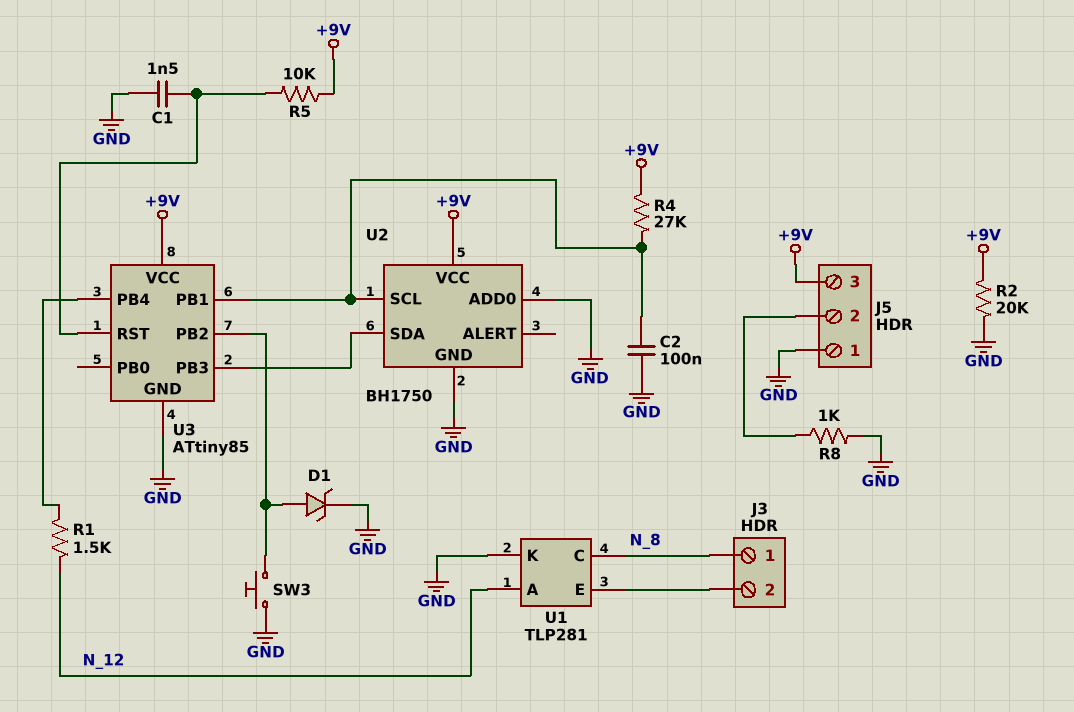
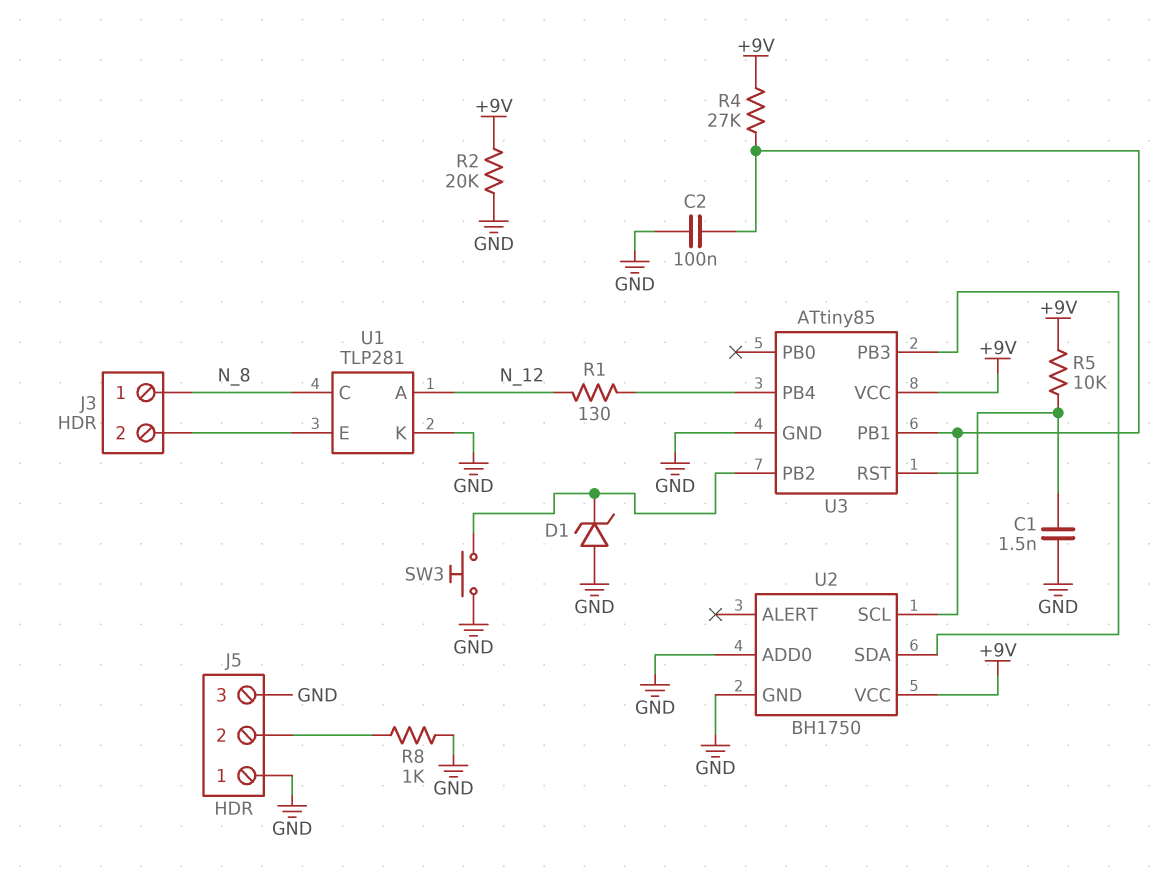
D1: zener (A U3/PB2, K GND) -> zener (A GND, K U3/PB2)
J5 pin 3: +9V -> GND
R1: 1.5k (N_12, U3/PB4) -> 130 (N_12, U3/PB4)

